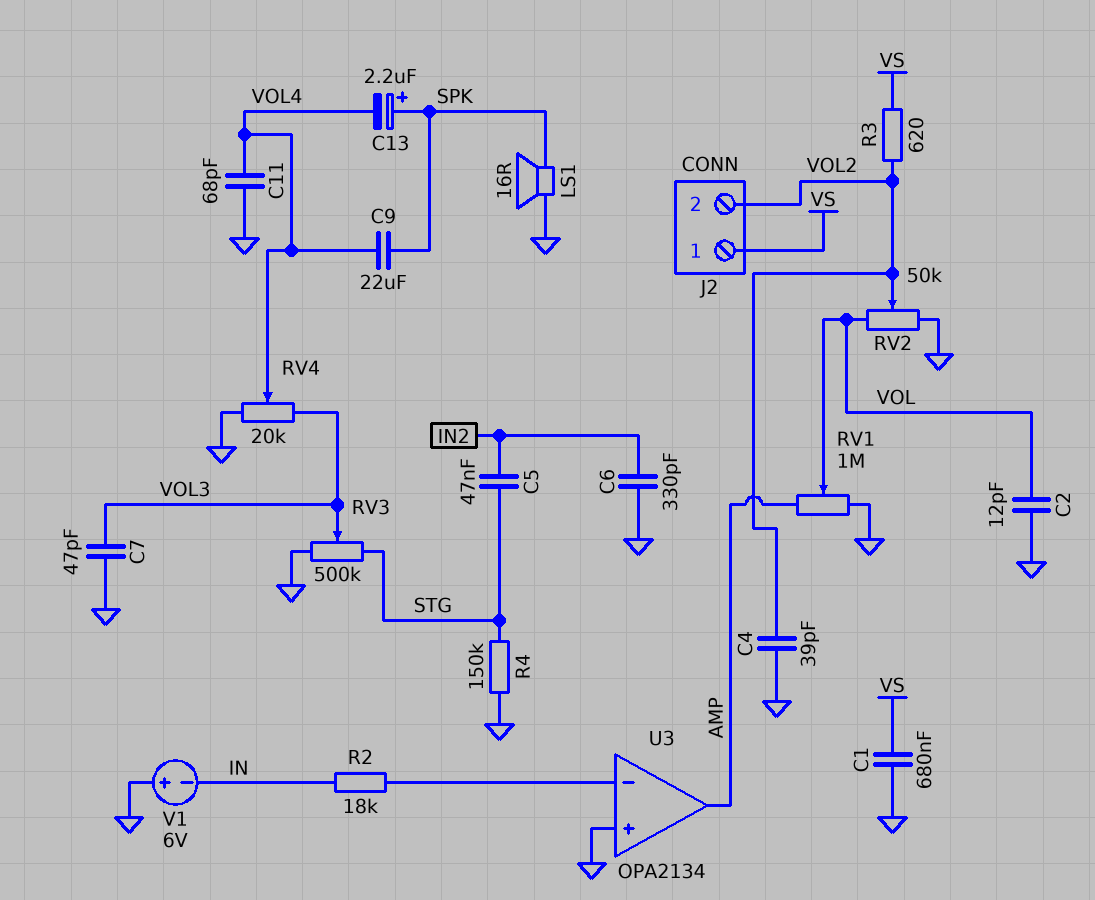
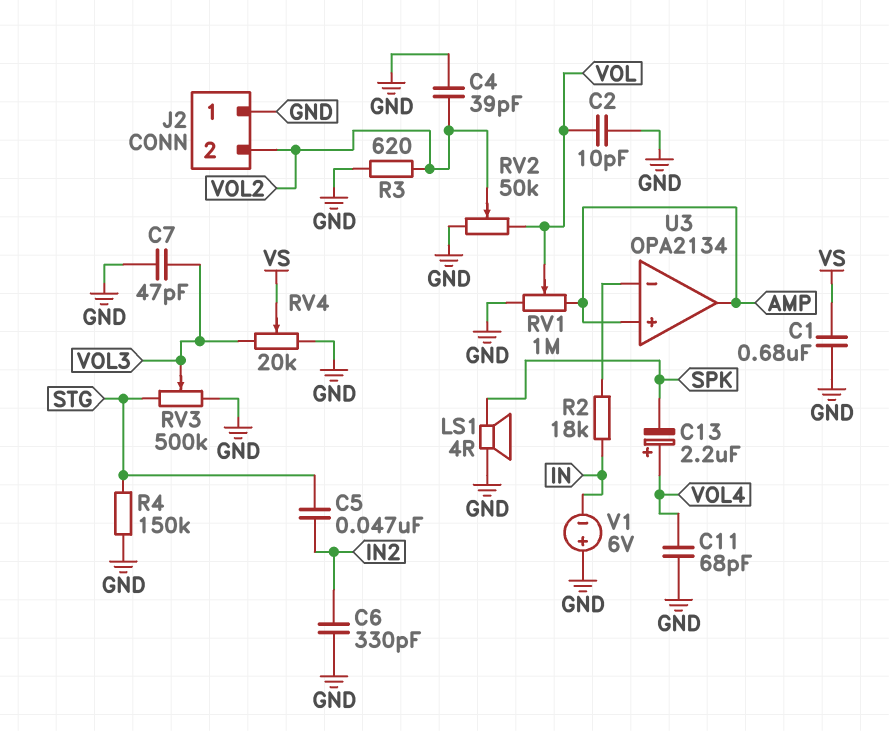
C2: 12pF (GND, VOL) -> 10pF (GND, VOL)
C9: 22uF (SPK, VOL4) -> none
C13: 2.2uF (plus SPK, minus VOL4) -> 2.2uF (plus VOL4, minus SPK)
J2 pin 1: VS -> GND
LS1: speaker 16R (GND, SPK) -> speaker 4R (GND, SPK)
R3: 620 (VOL2, VS) -> 620 (GND, VOL2)
RV4: 20k (GND, VOL3, wiper VOL4) -> 20k (GND, VOL3, wiper VS)
U3 pin in+: GND -> AMP

